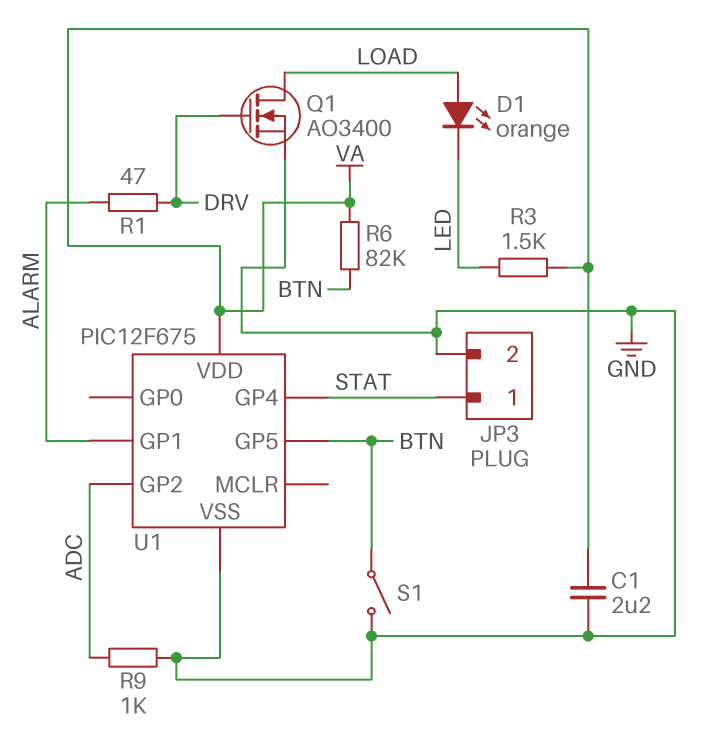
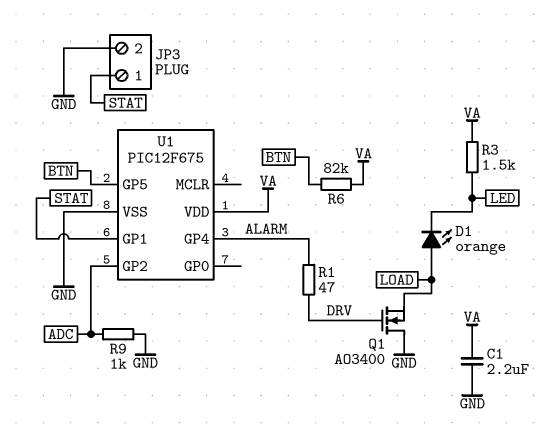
Q1: NMOS AO3400 (G DRV, D LOAD, S GND) -> NMOS AO3400 (G DRV, D GND, S LOAD)
S1: switch (BTN, GND) -> none
U1 pin GP1: ALARM -> STAT
U1 pin GP4: STAT -> ALARM

